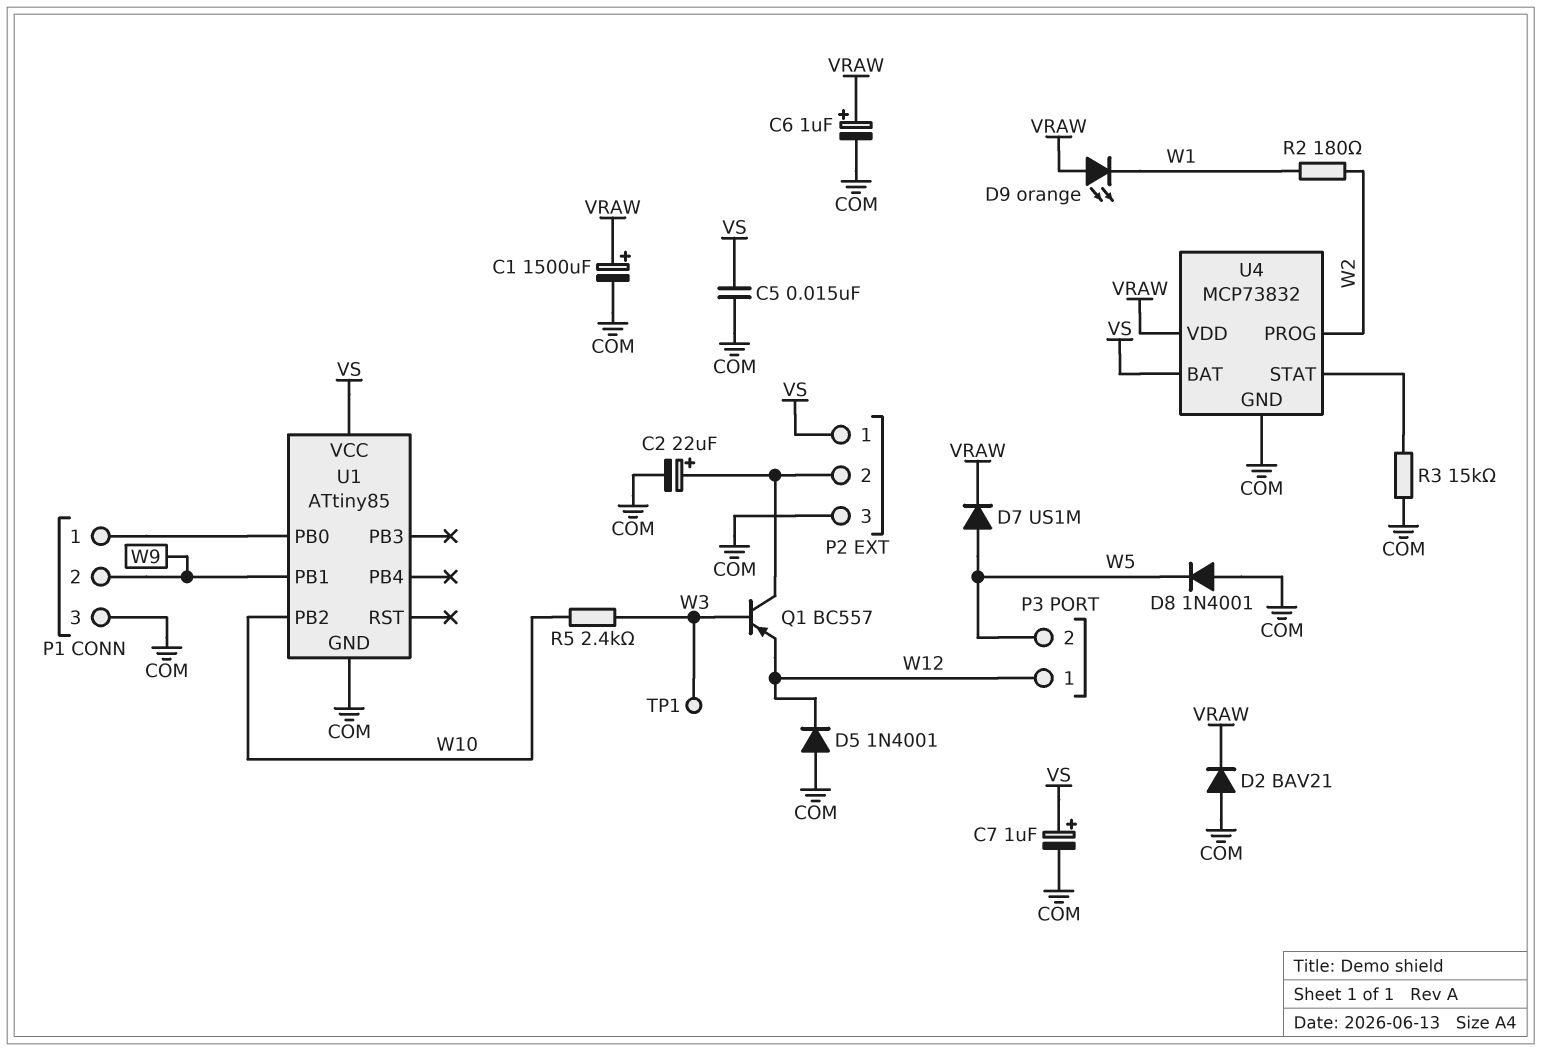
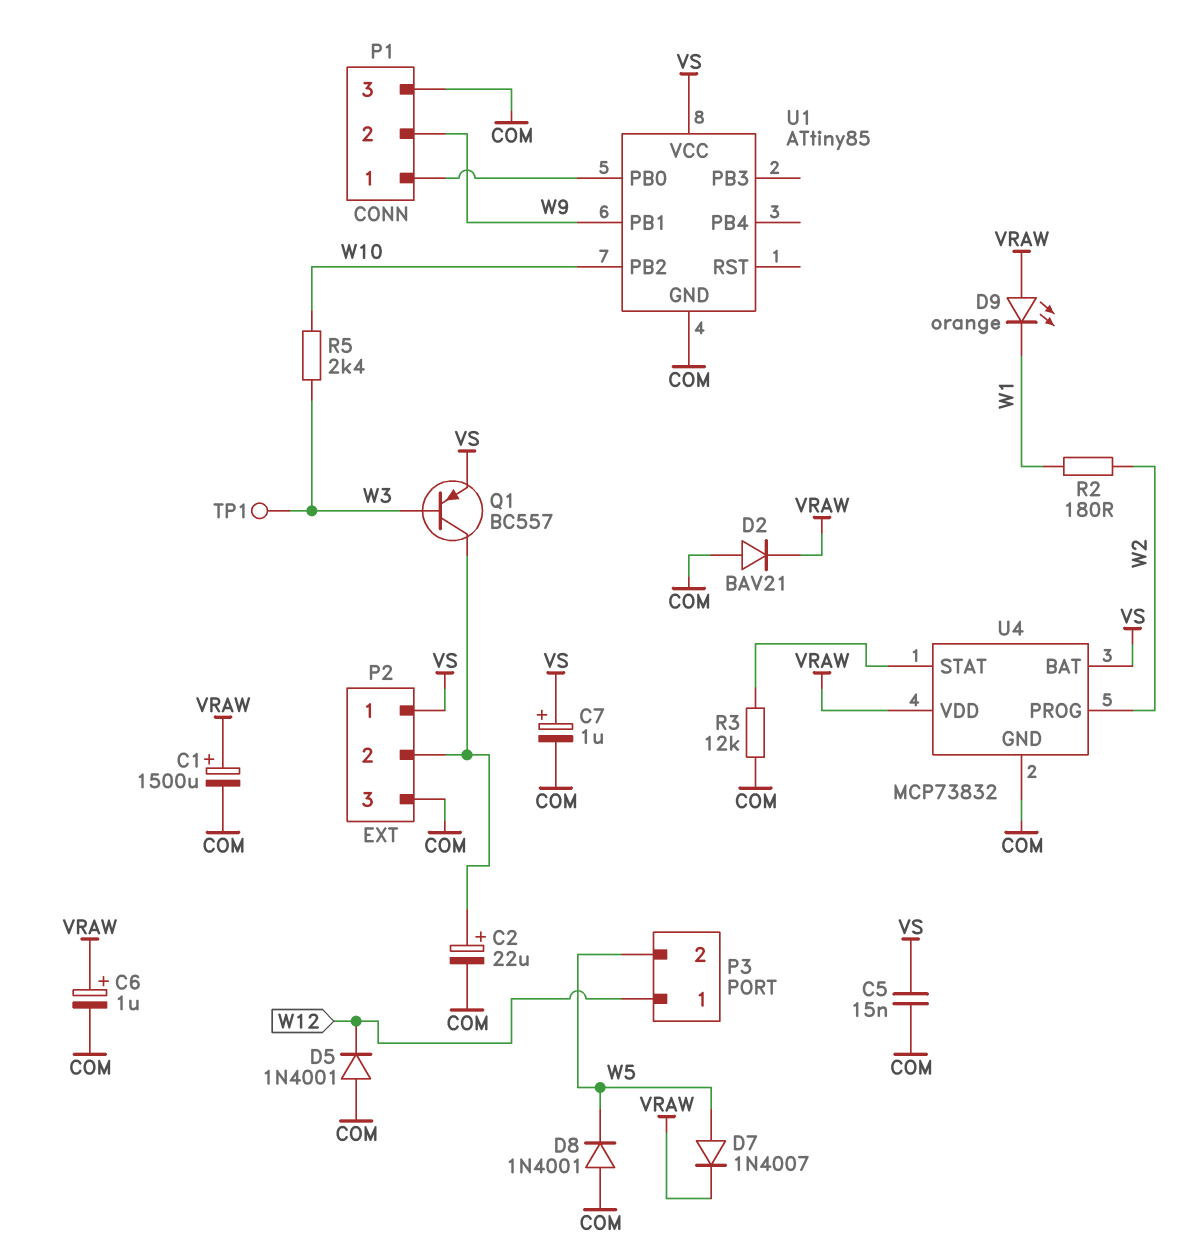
D7: diode US1M (A W5, K VRAW) -> diode 1N4007 (A W5, K VRAW)
Q1: PNP BC557 (B W3, C P2/2, E W12) -> PNP BC557 (B W3, C P2/2, E VS)
R3: 15k (COM, U4/STAT) -> 12k (COM, U4/STAT)

